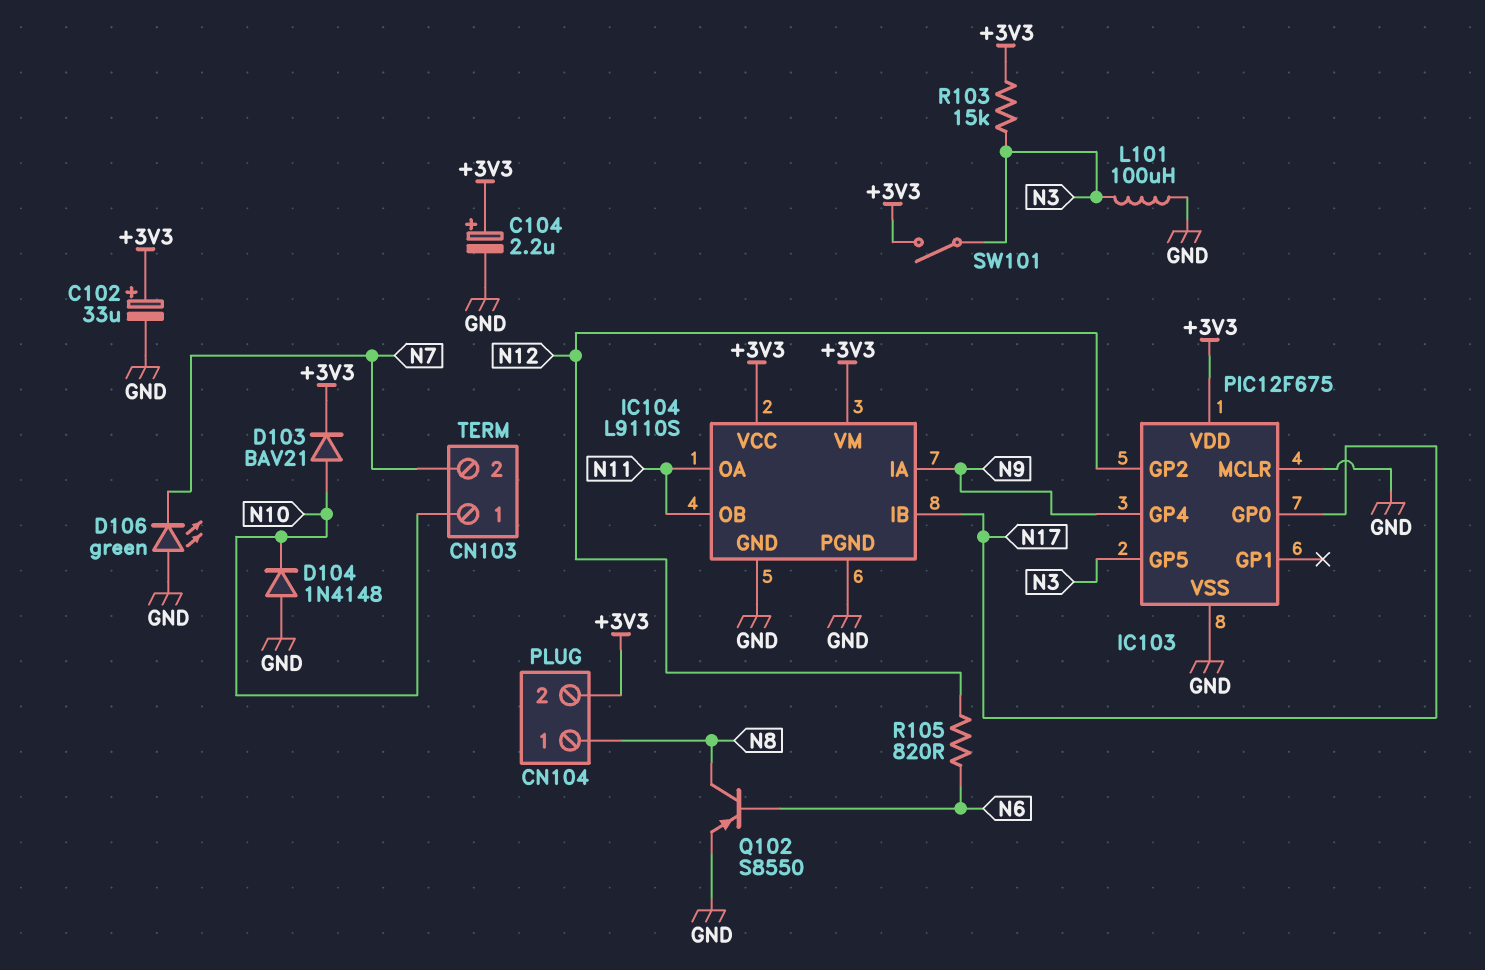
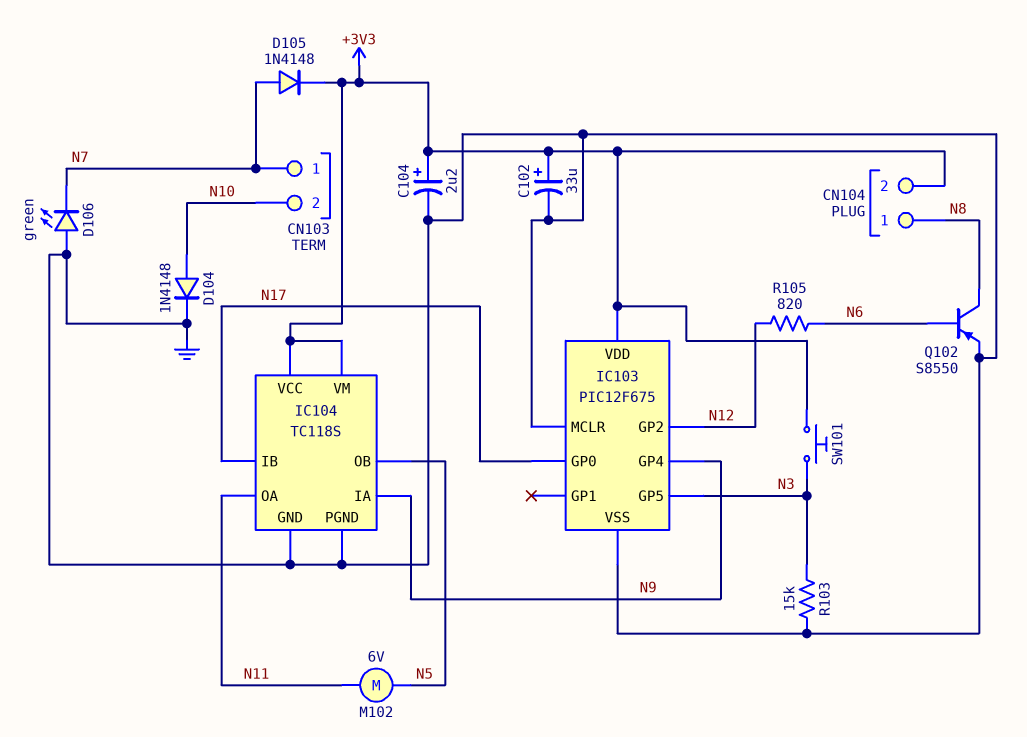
CN103 pin 1: N10 -> N7
CN103 pin 2: N7 -> N10
D103: diode BAV21 (A N10, K +3V3) -> none
D104: diode 1N4148 (A GND, K N10) -> diode 1N4148 (A N10, K GND)
D105: none -> diode 1N4148 (A N7, K +3V3)
IC104: L9110S -> TC118S
IC104 pin OB: N11 -> N5
L101: 100uH (GND, N3) -> none
M102: none -> motor 6V (N5, N11)
R103: 15k (+3V3, N3) -> 15k (GND, N3)
SW101: switch (+3V3, N3) -> button (+3V3, N3)

